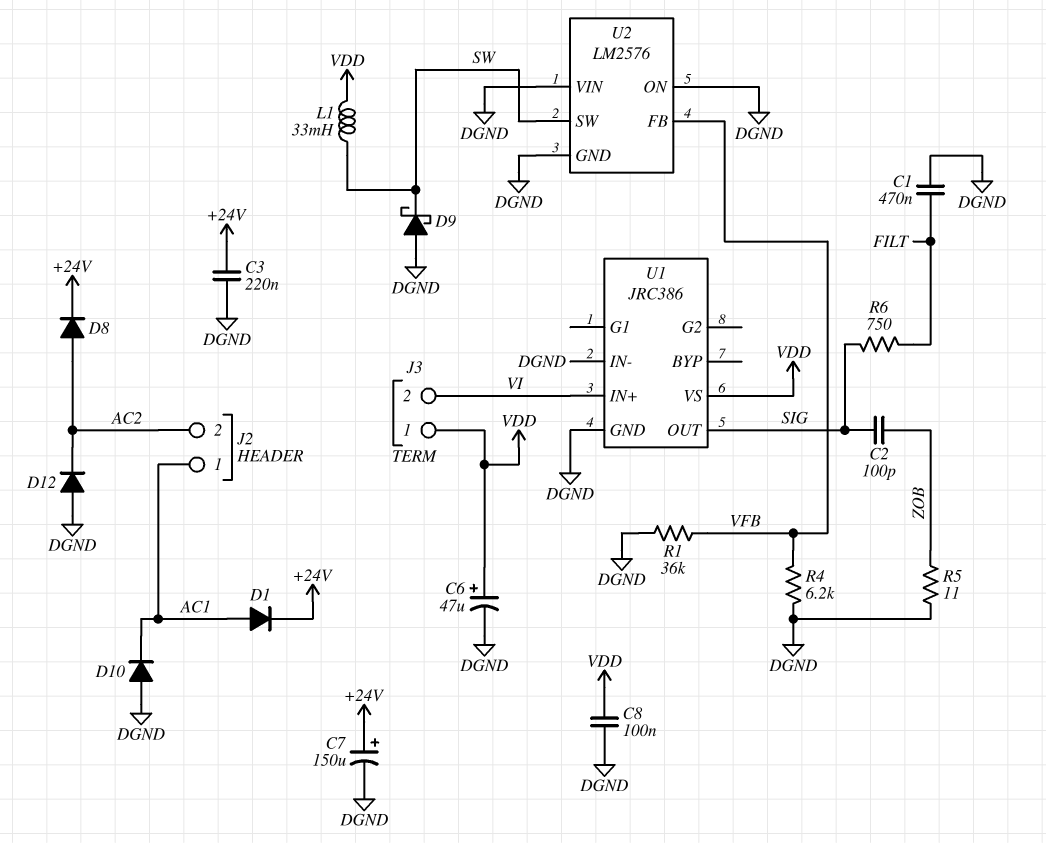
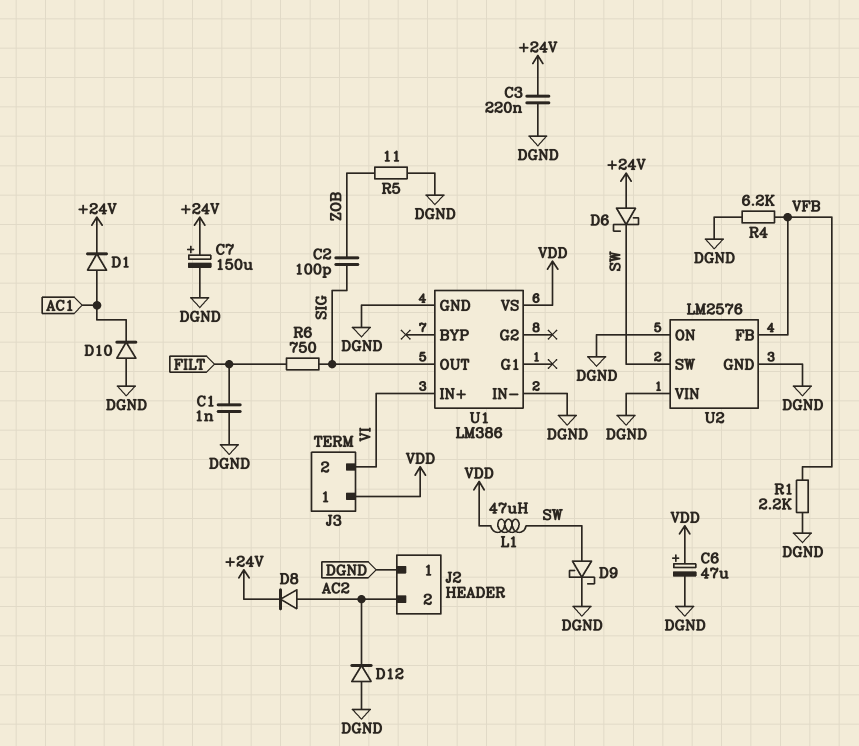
C1: 470nF (DGND, FILT) -> 1nF (DGND, FILT)
C8: 100nF (DGND, VDD) -> none
D6: none -> schottky (A +24V, K SW)
D9: schottky (A DGND, K SW) -> schottky (A SW, K DGND)
J2 pin 1: AC1 -> DGND
L1: 33mH (SW, VDD) -> 47uH (SW, VDD)
R1: 36k (DGND, VFB) -> 2.2k (DGND, VFB)
U1: JRC386 -> LM386

